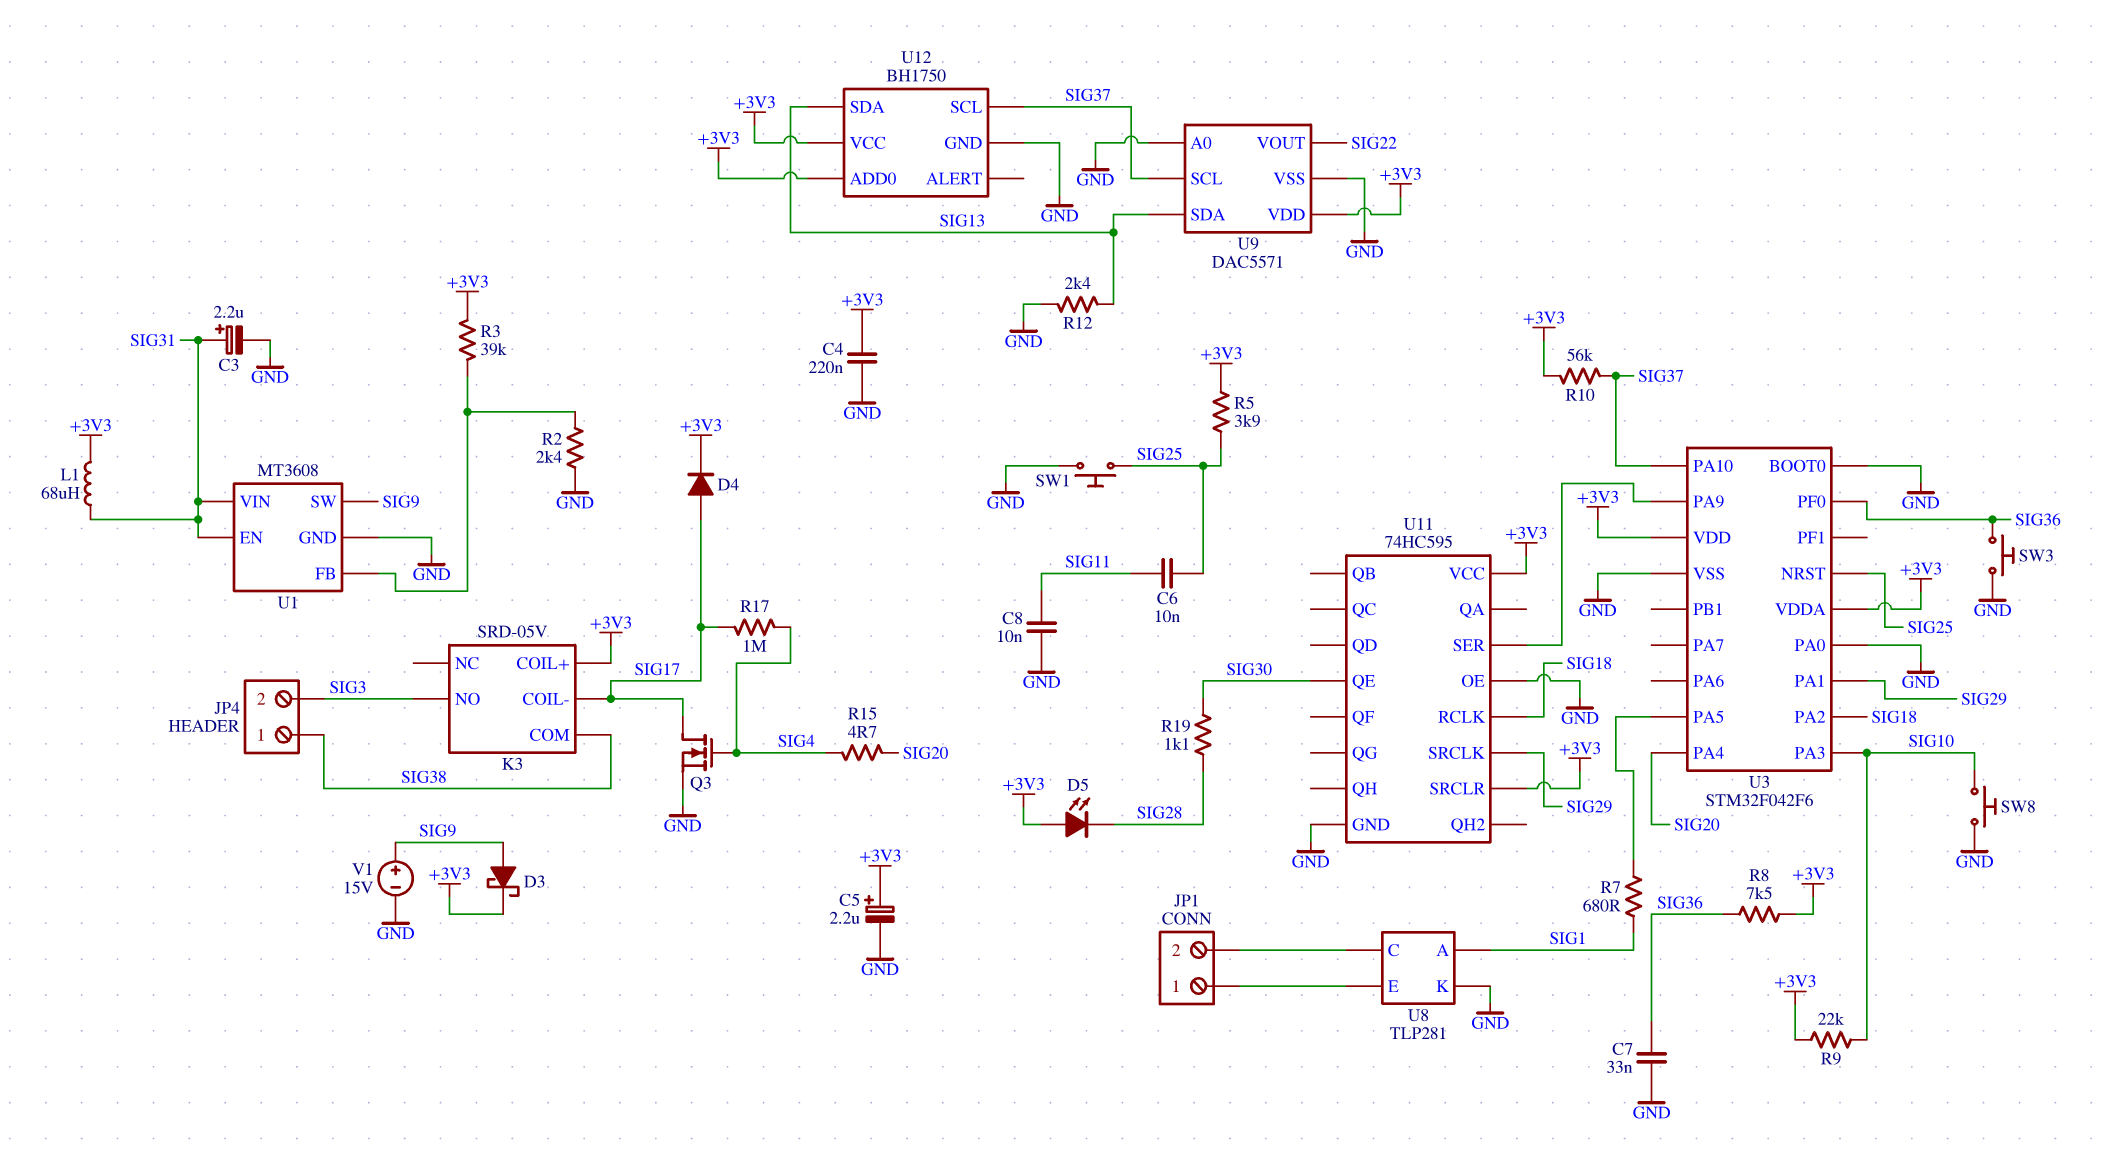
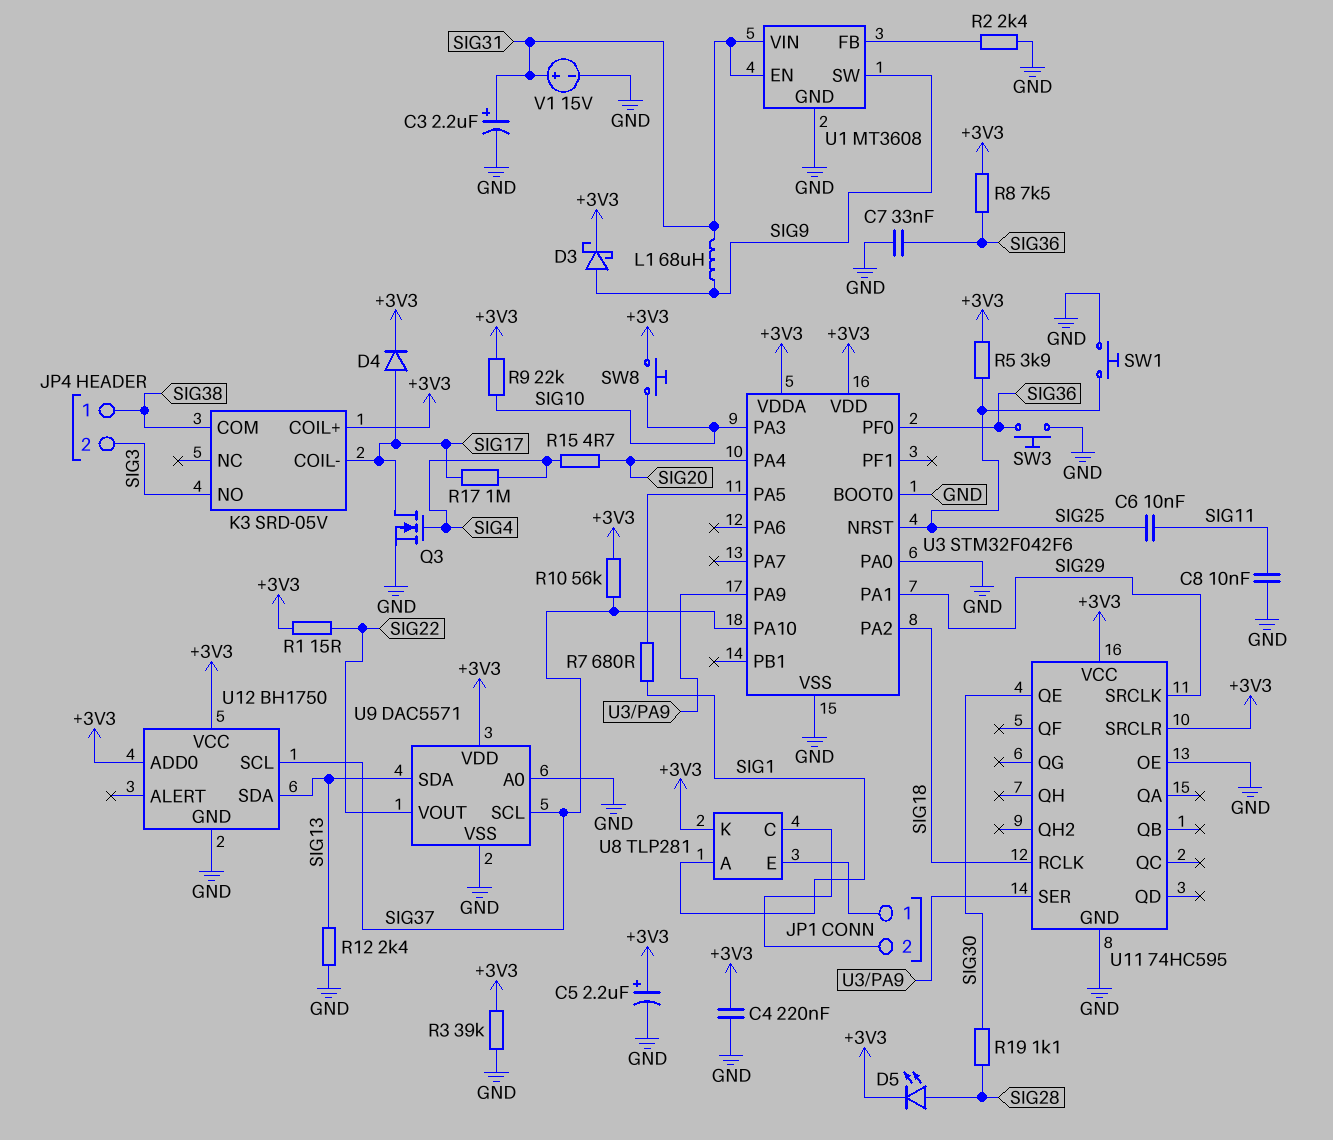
D5: LED (A +3V3, K SIG28) -> LED (A SIG28, K +3V3)
L1: 68uH (+3V3, SIG31) -> 68uH (SIG9, SIG31)
R1: none -> 15 (+3V3, SIG22)
R3: 39k (+3V3, U1/FB) -> 39k (+3V3, GND)
SW8: button (GND, SIG10) -> button (+3V3, SIG10)
U8 pin K: GND -> +3V3
V1: 15V (plus SIG9, minus GND) -> 15V (plus SIG31, minus GND)

